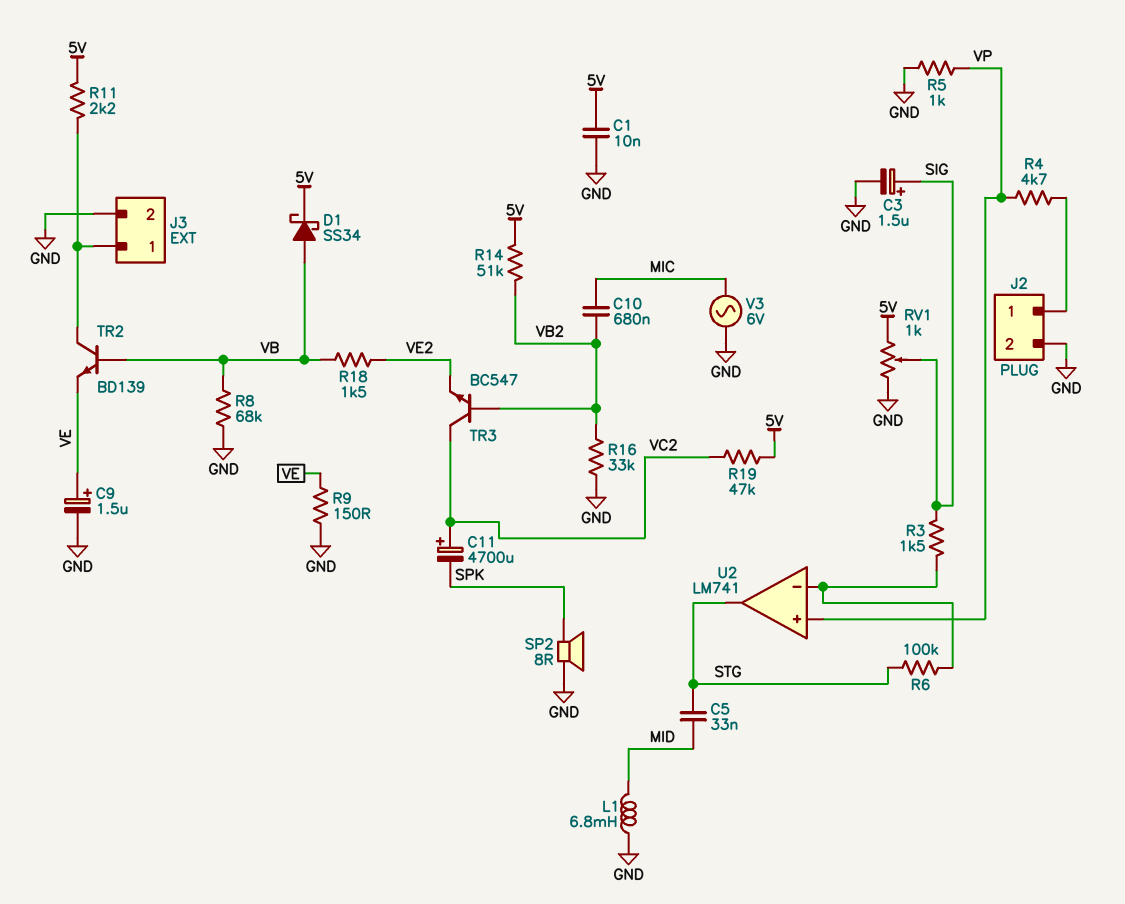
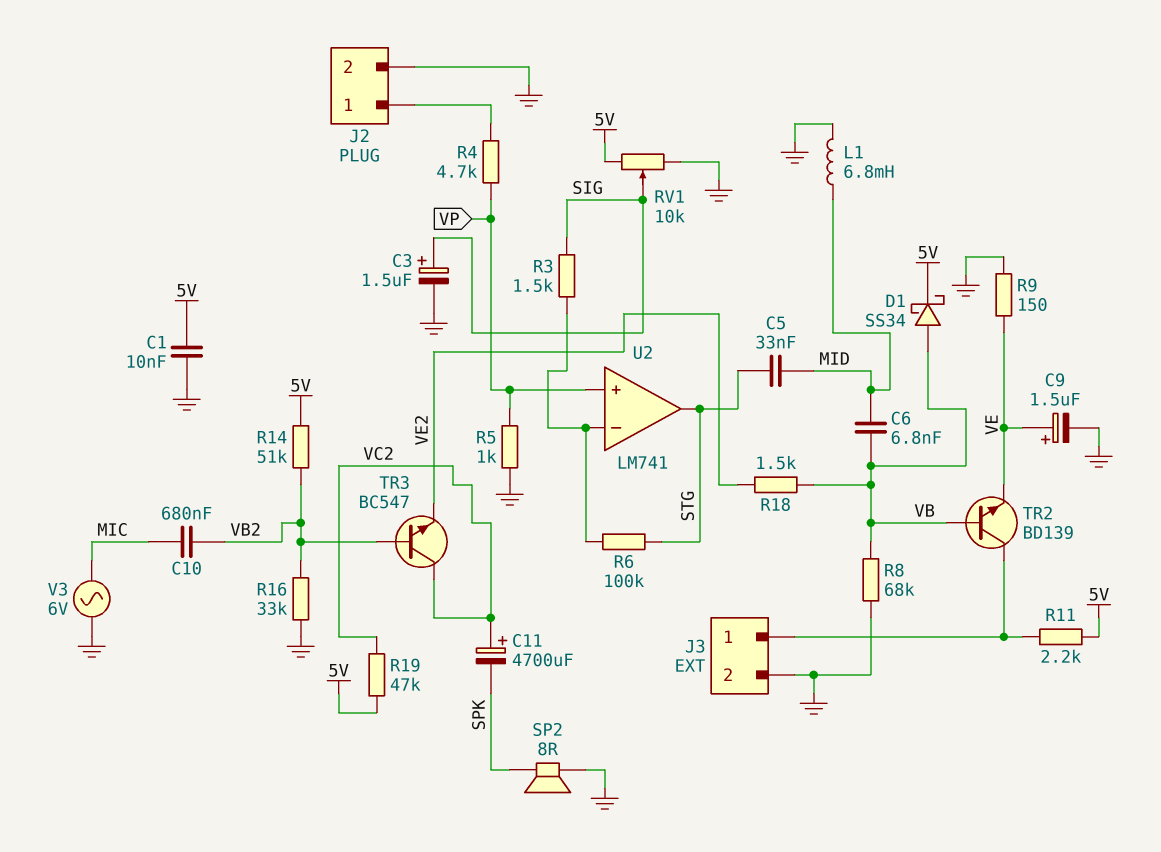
C6: none -> 6.8nF (MID, VB)
RV1: 1k (5V, GND, wiper SIG) -> 10k (5V, GND, wiper SIG)

